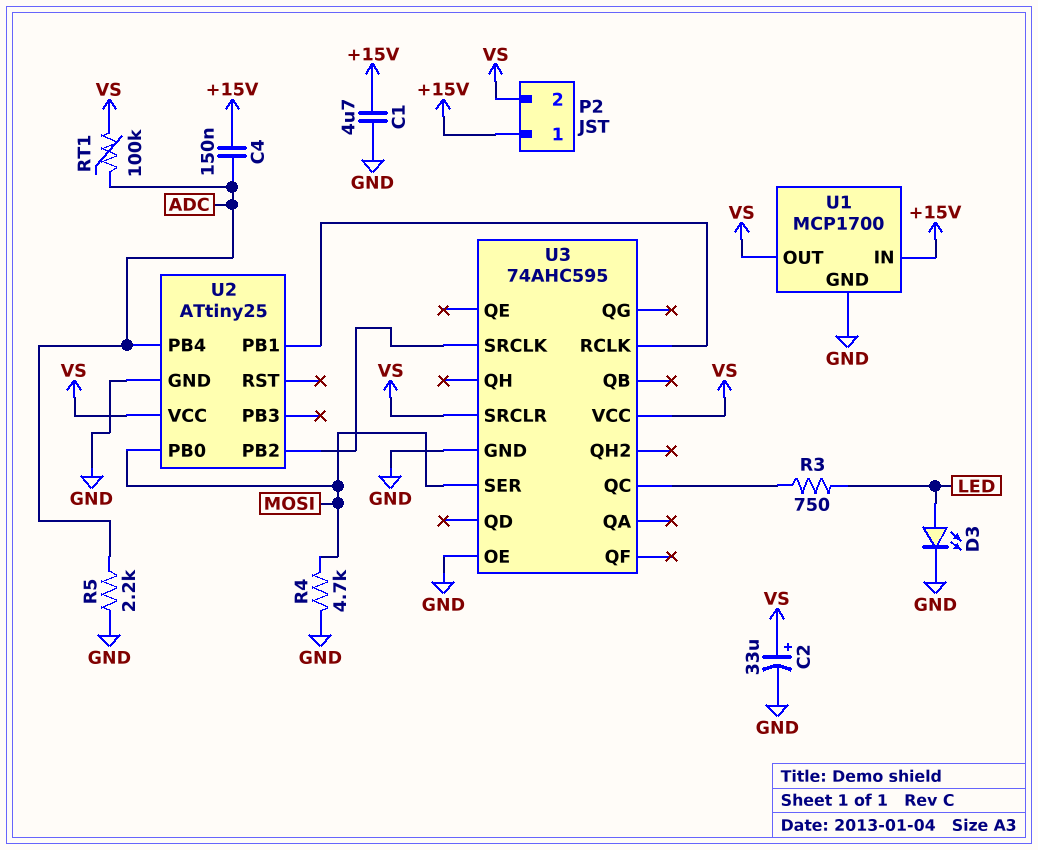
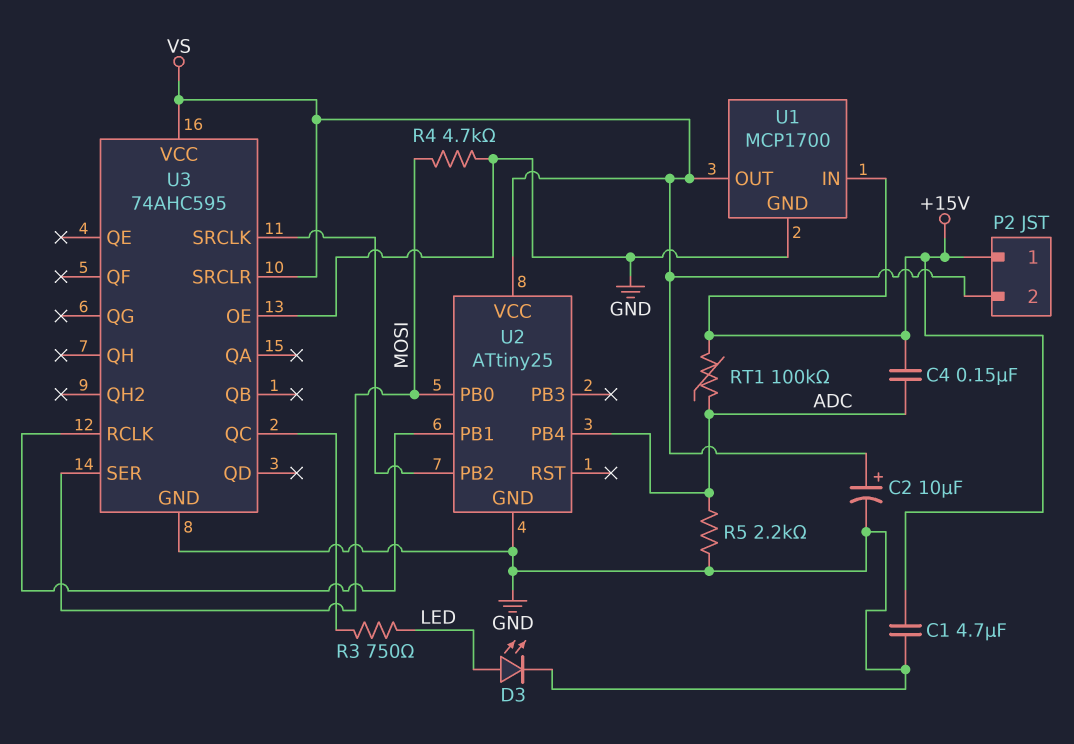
C2: 33uF (plus VS, minus GND) -> 10uF (plus VS, minus GND)
RT1: 100k (ADC, VS) -> 100k (+15V, ADC)

